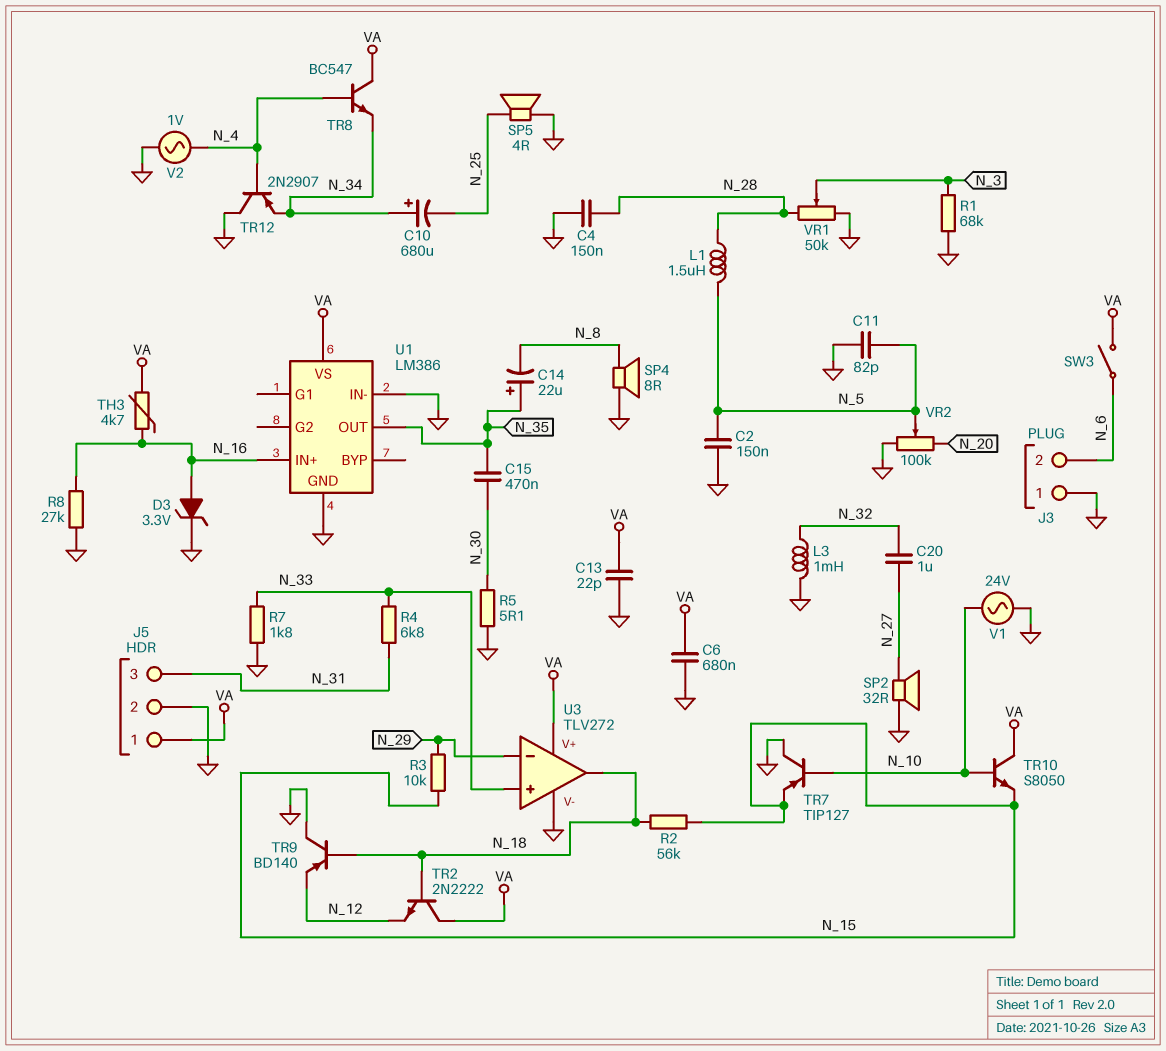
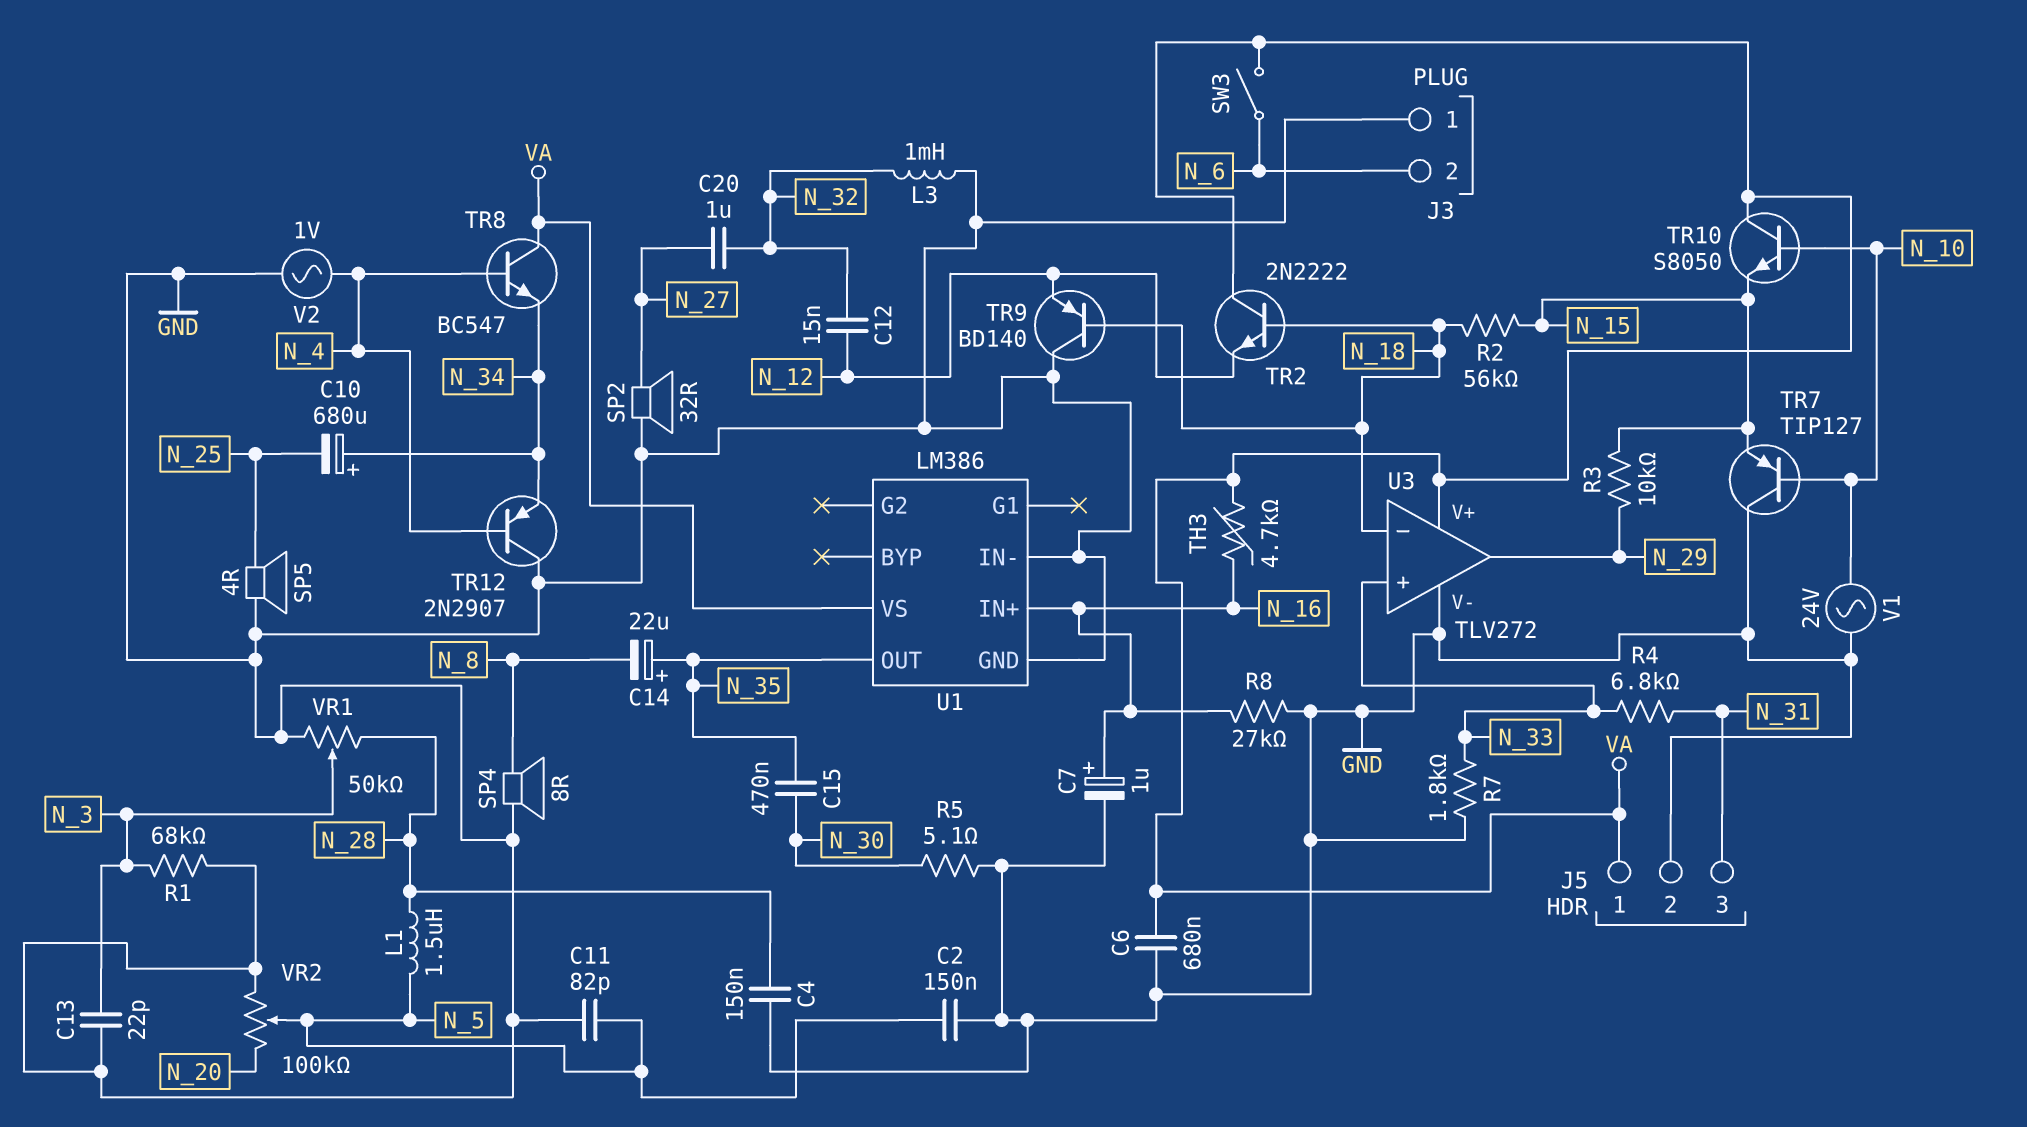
C7: none -> 1uF (plus N_16, minus GND)
C12: none -> 15nF (N_12, N_32)
C13: 22pF (GND, VA) -> 22pF (GND, N_3)
D3: zener 3.3V (A N_16, K GND) -> none
U3 pin in-: N_29 -> N_18
U3 pin out: N_18 -> N_29

